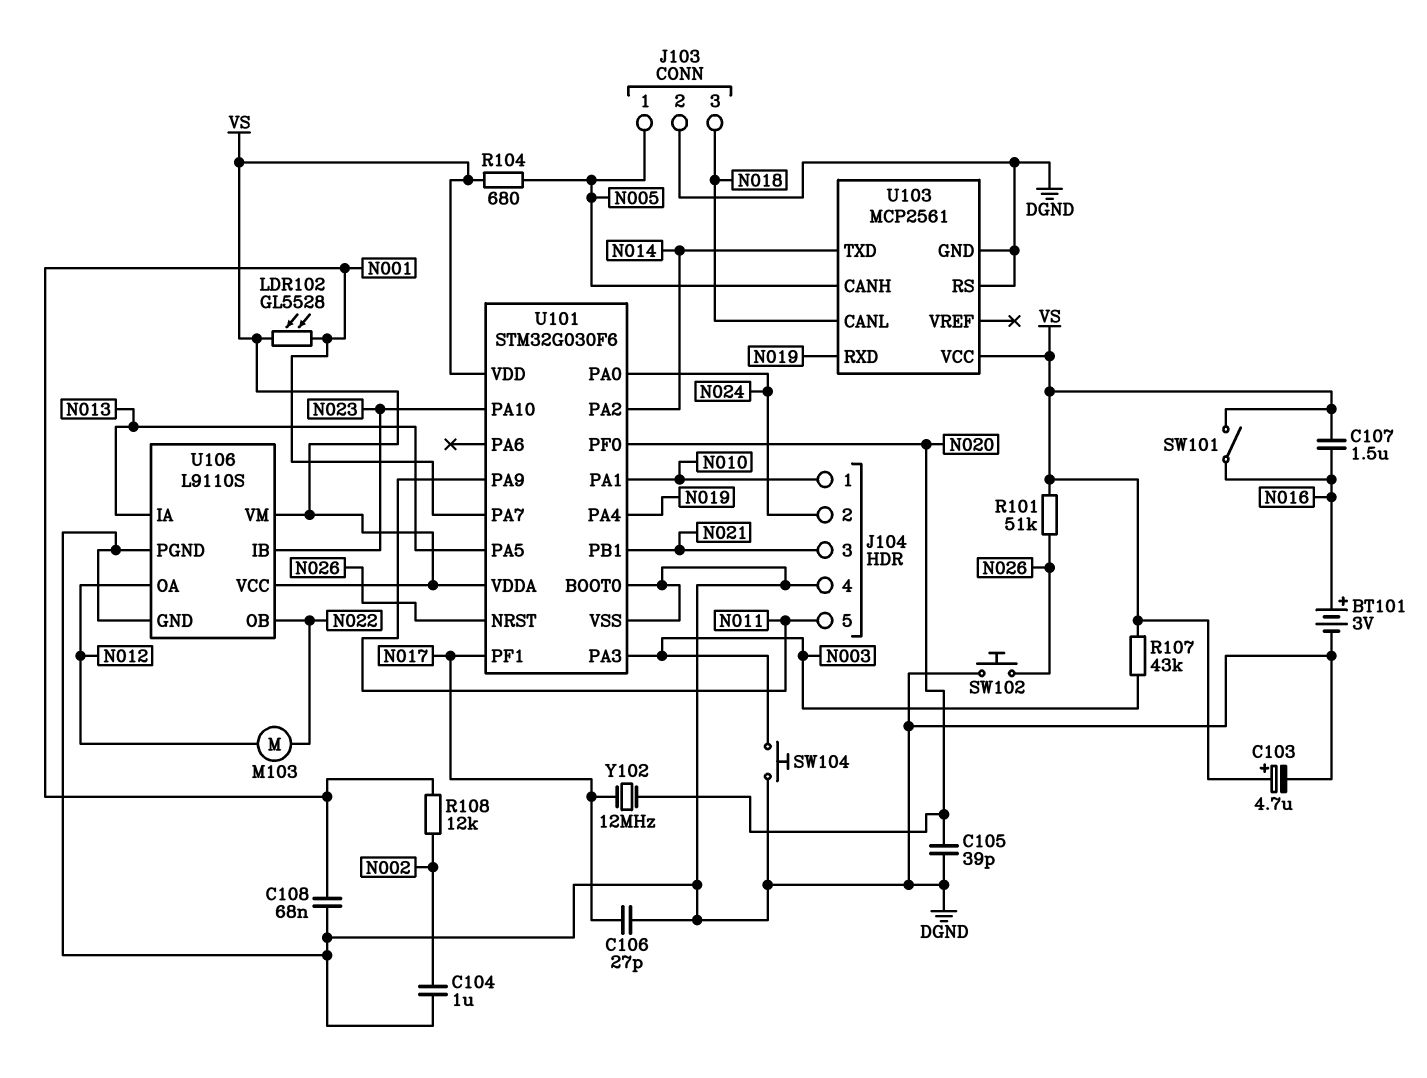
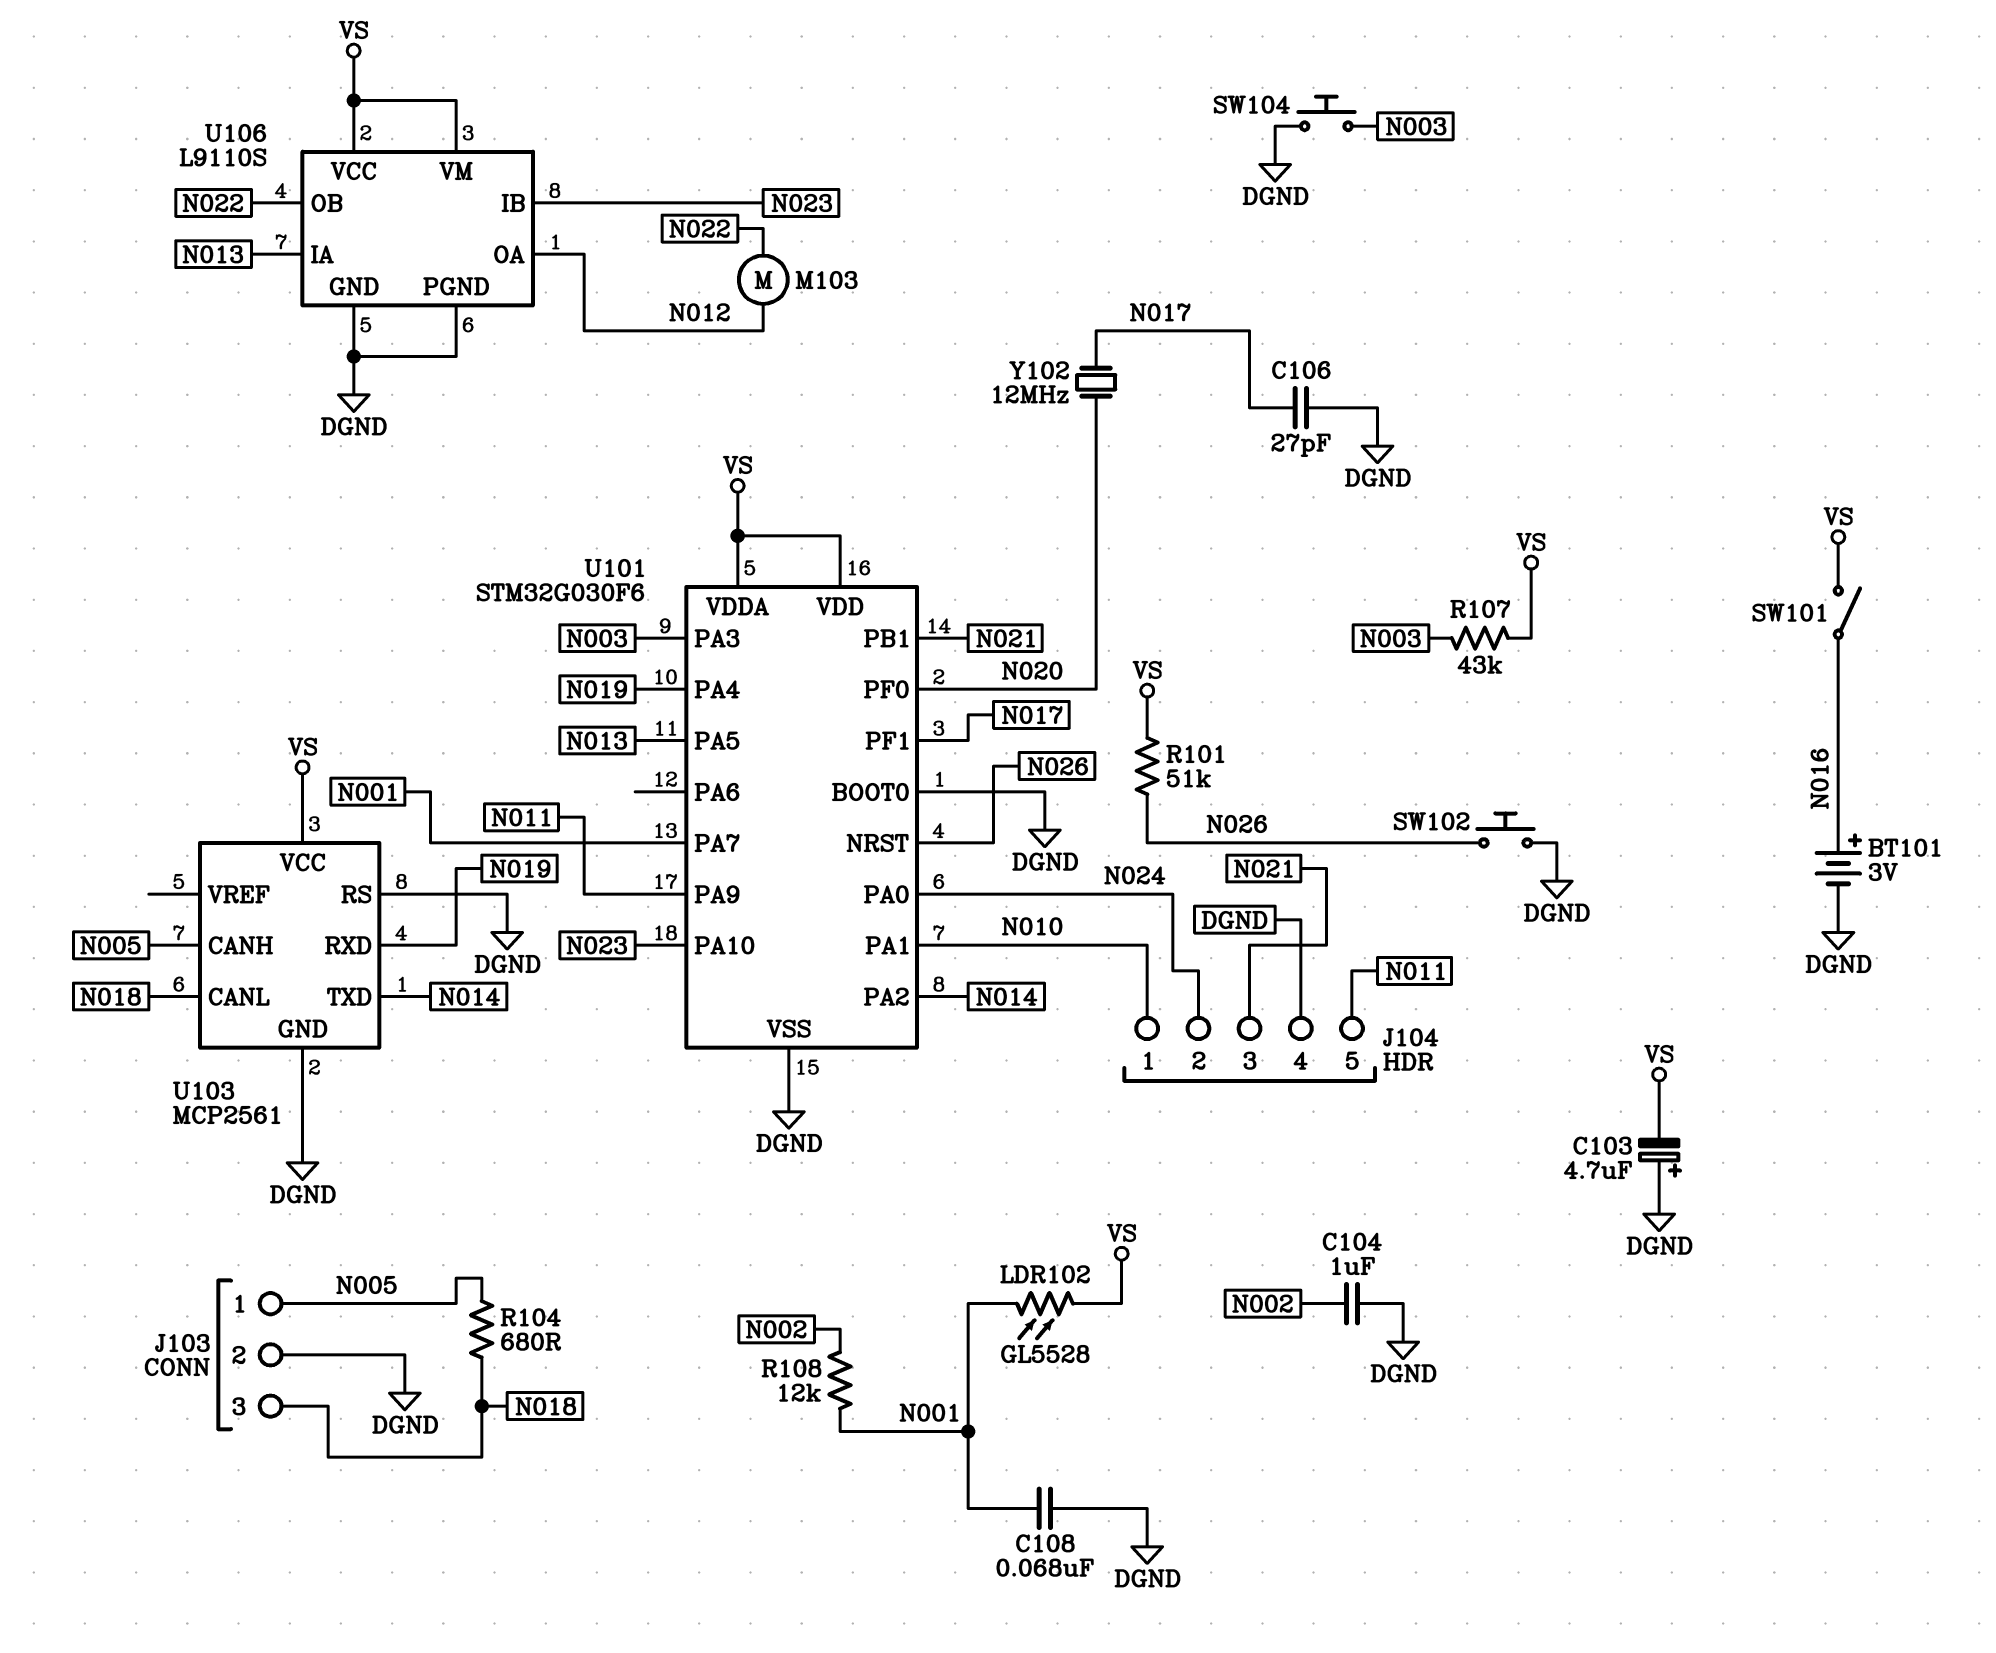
C103: 4.7uF (plus VS, minus DGND) -> 4.7uF (plus DGND, minus VS)
C105: 39pF (DGND, N020) -> none
C107: 1.5uF (N016, VS) -> none
R104: 680 (N005, VS) -> 680 (N005, N018)

